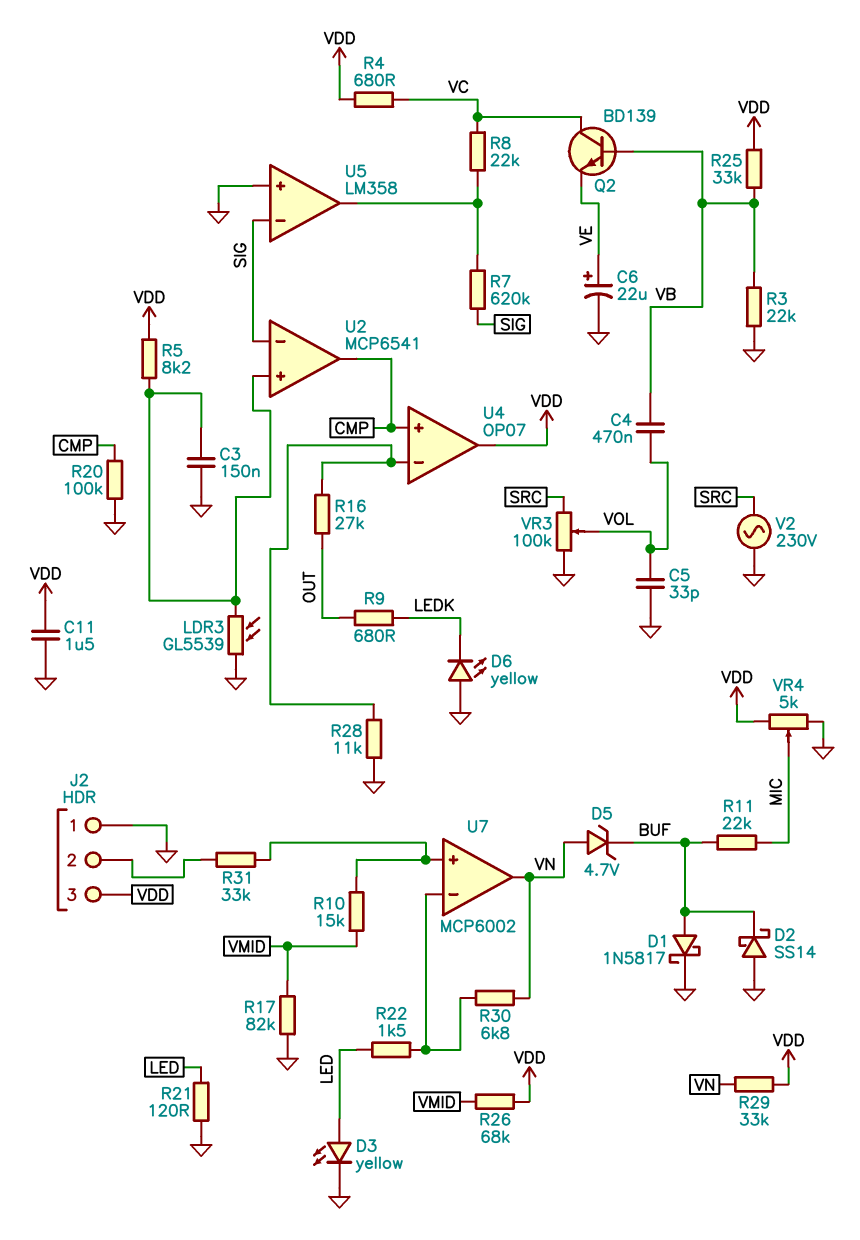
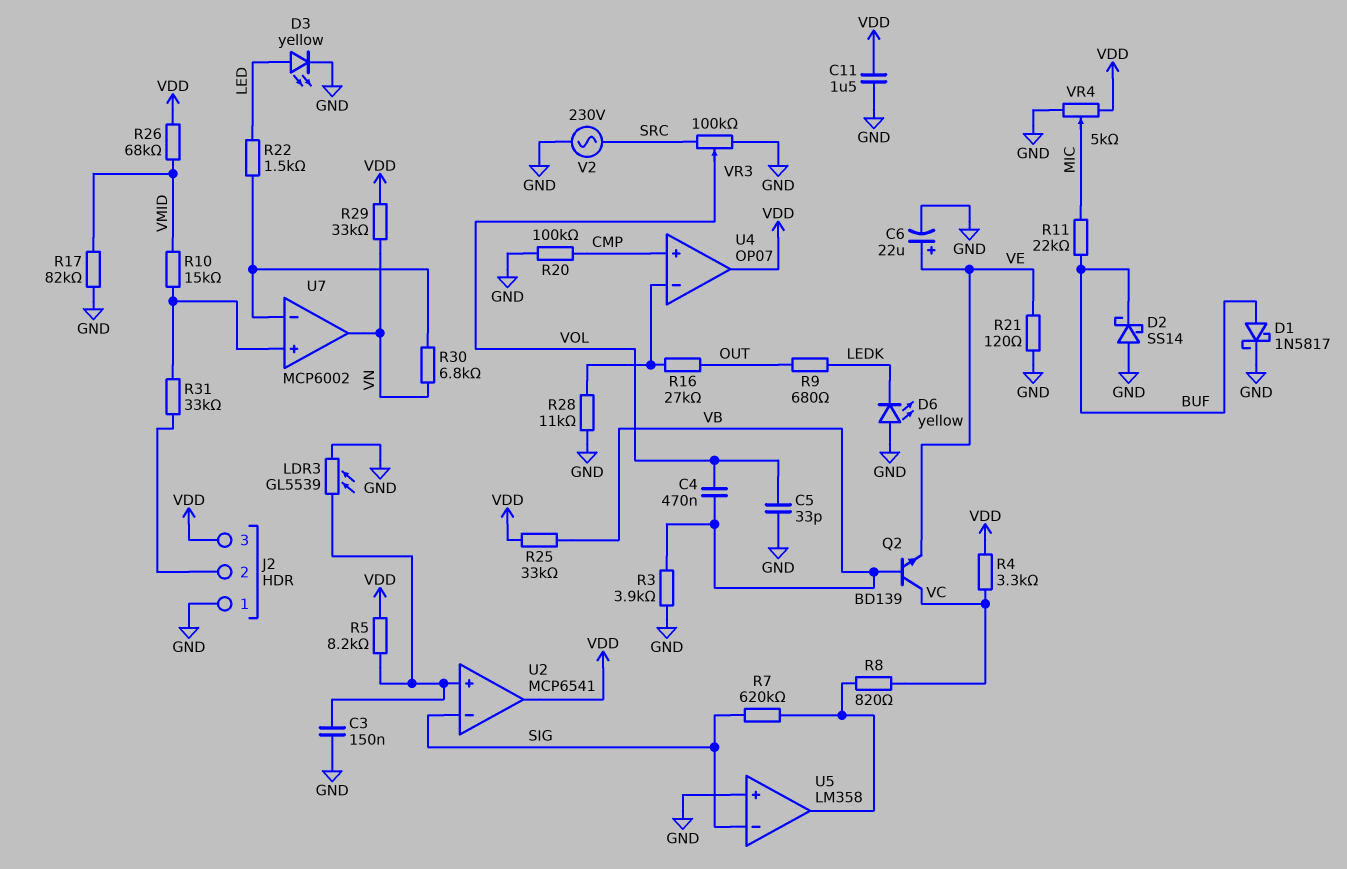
D5: zener 4.7V (A VN, K BUF) -> none
R3: 22k (GND, VB) -> 3.9k (GND, VB)
R4: 680 (VC, VDD) -> 3.3k (VC, VDD)
R8: 22k (U5/out, VC) -> 820 (U5/out, VC)
R21: 120 (GND, LED) -> 120 (GND, VE)
U2 pin out: CMP -> VDD

